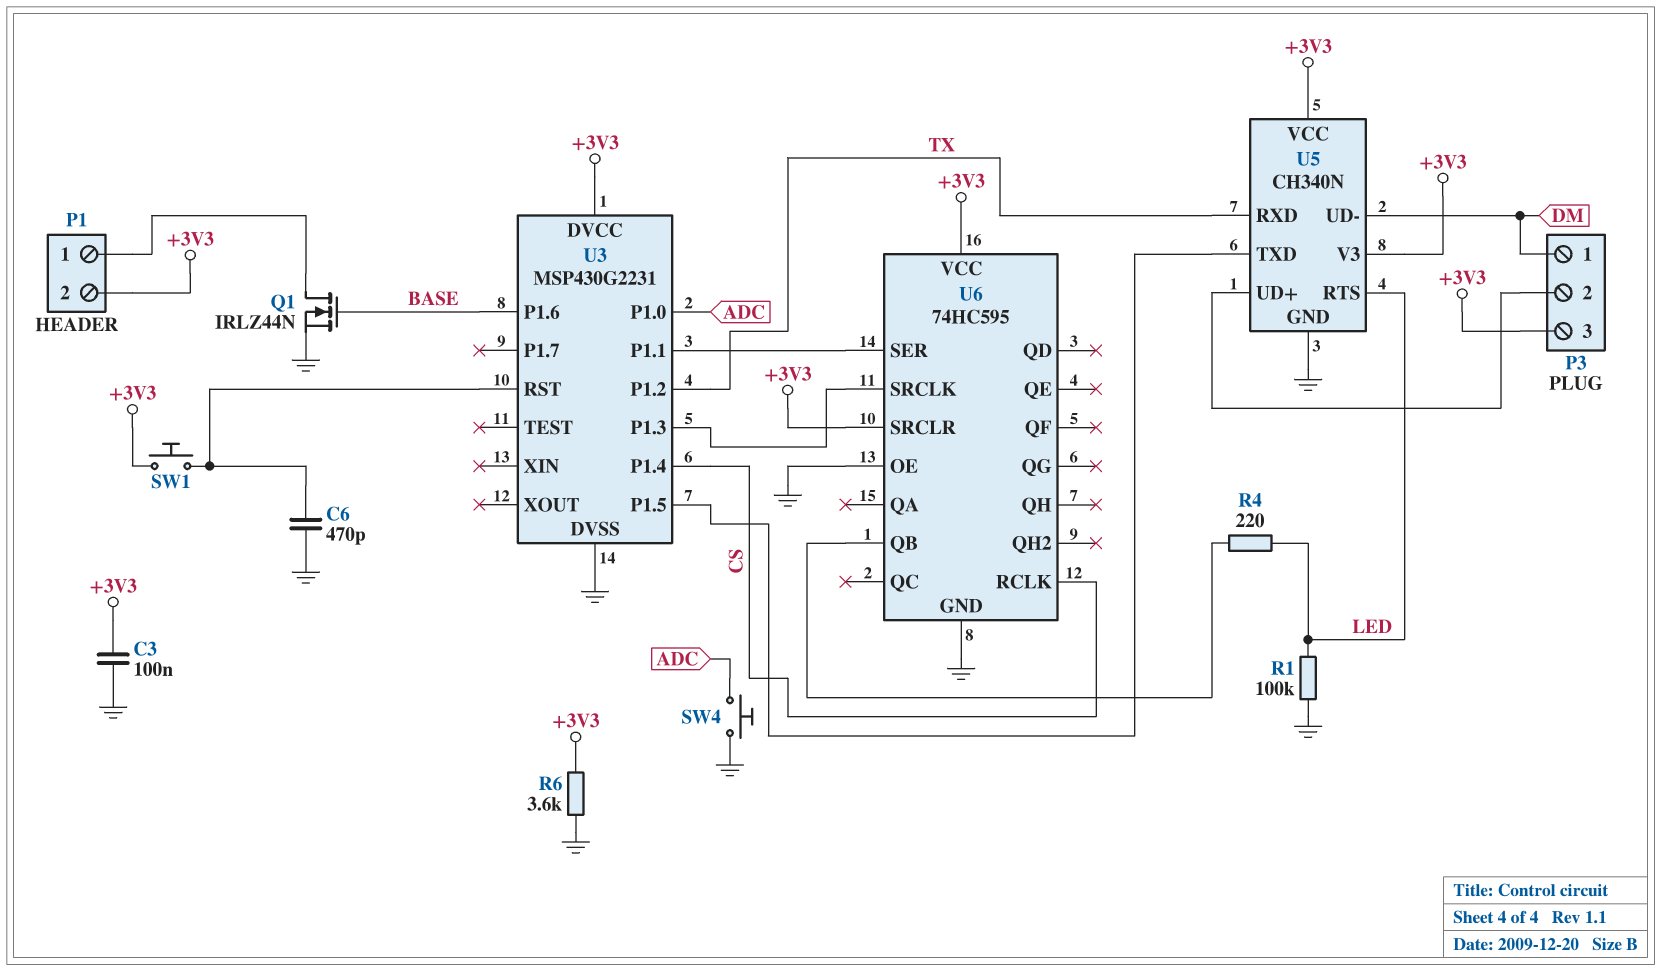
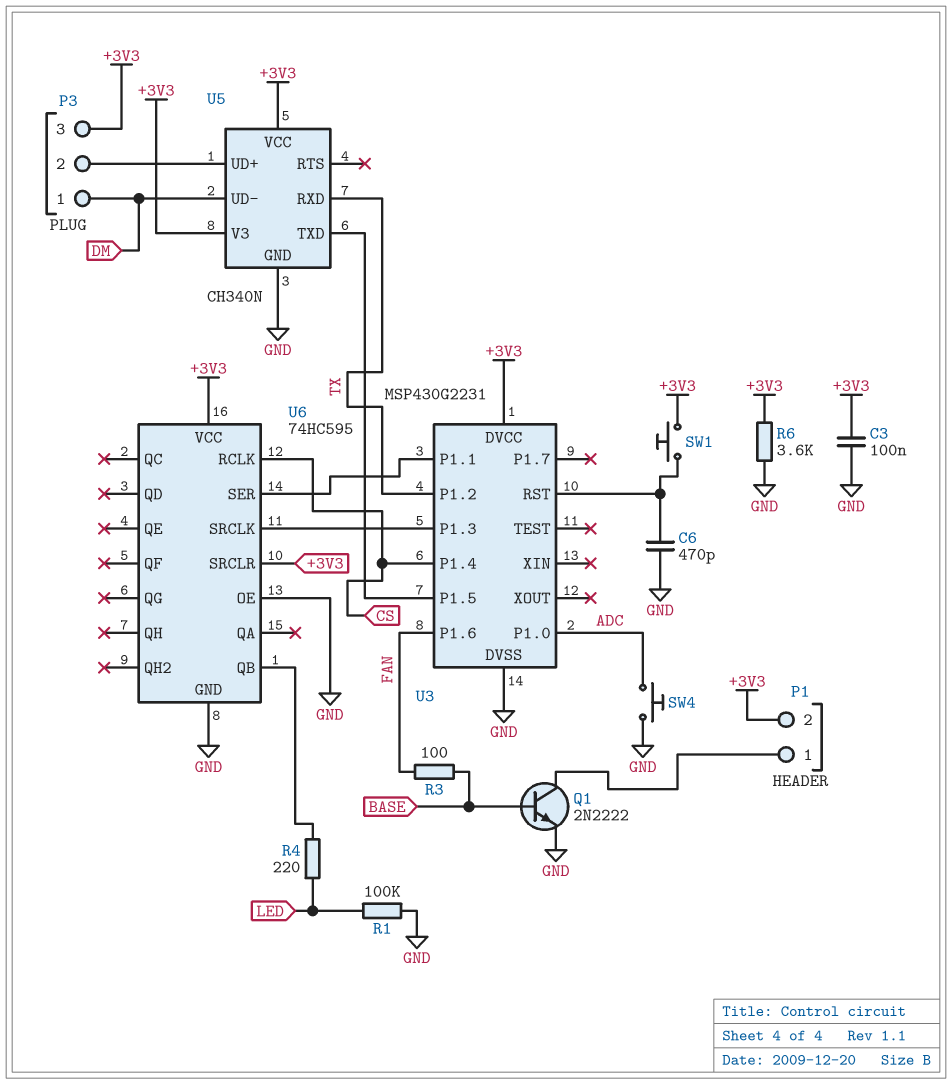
Q1: NMOS IRLZ44N (G BASE, D P1/1, S GND) -> NPN 2N2222 (B BASE, C P1/1, E GND)
R3: none -> 100 (BASE, FAN)
U3 pin P1.6: BASE -> FAN
U5 pin RTS: LED -> none

